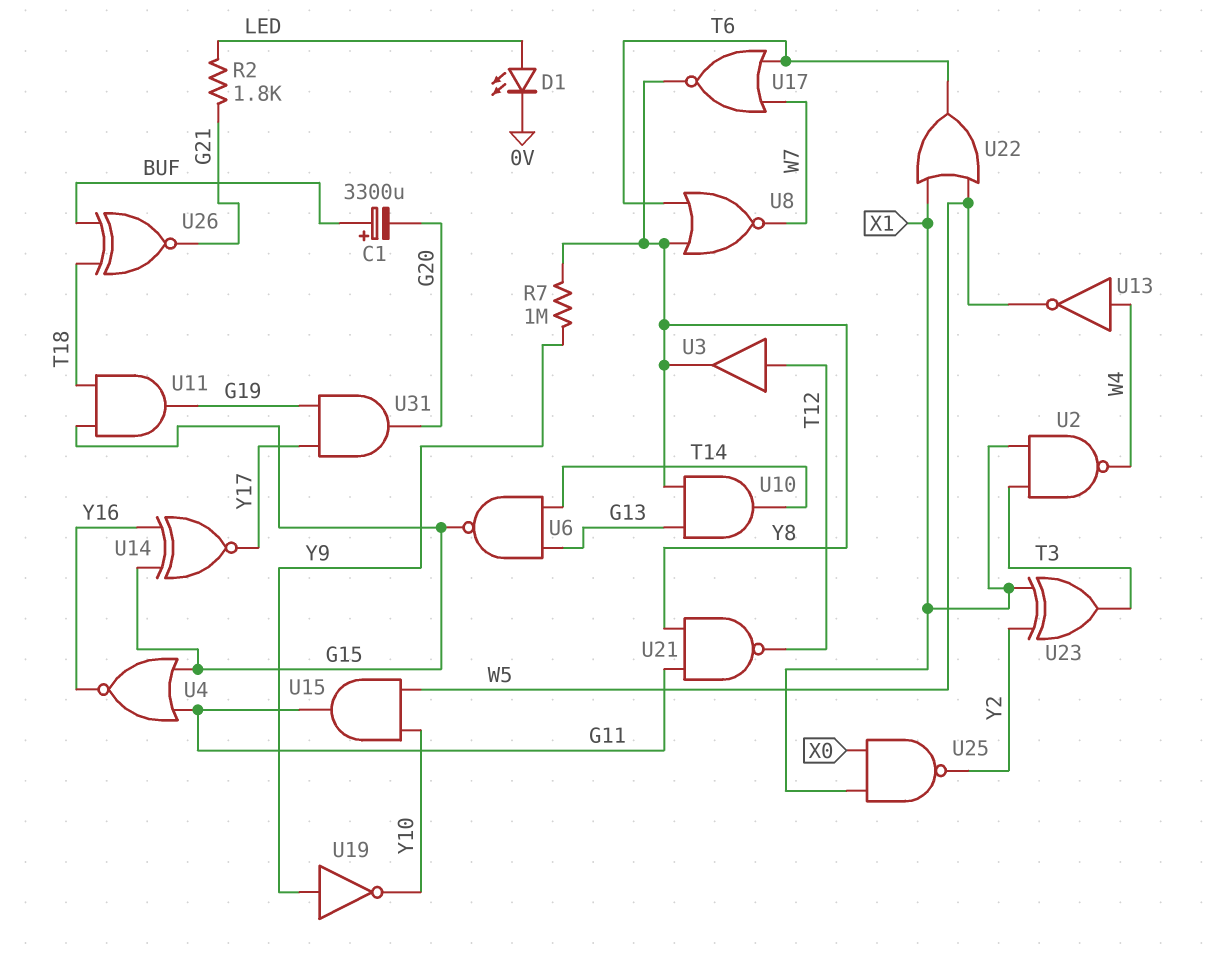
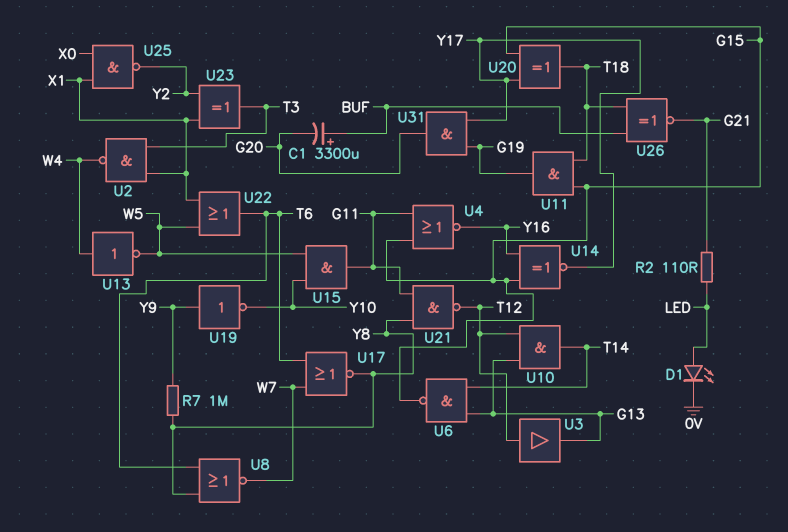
R2: 1.8k (G21, LED) -> 110 (G21, LED)
U3: buffer (in T12, out Y8) -> buffer (in T12, out G13)
U10: AND (in G13, in Y8, out T14) -> AND (in G13, in T12, out T14)
U20: none -> XOR (in G15, in Y17, out T18)

